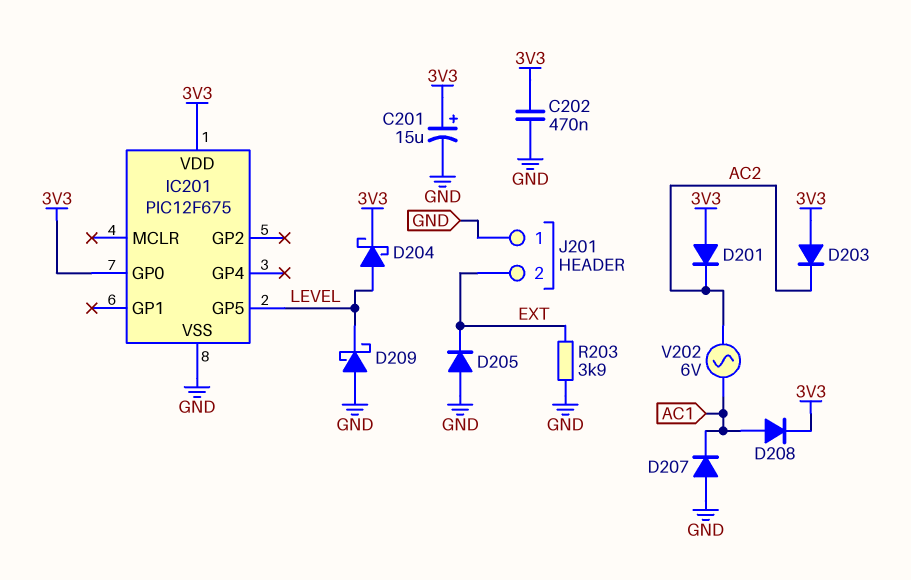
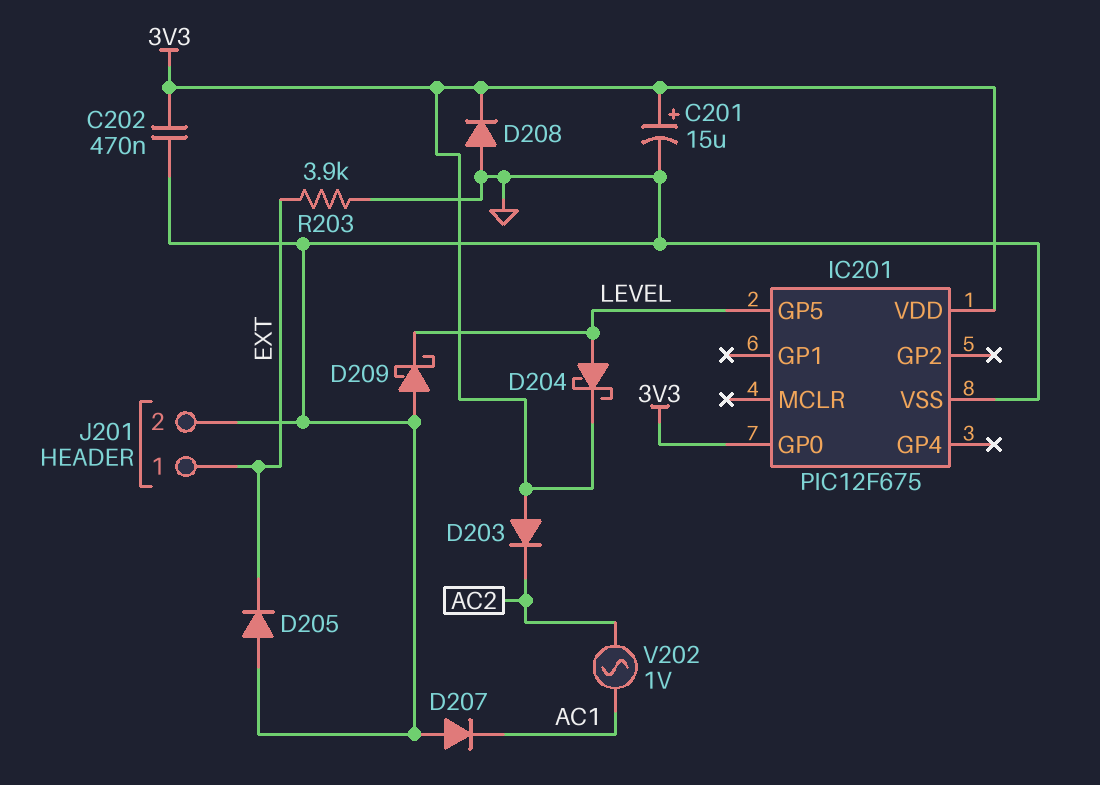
D201: diode (A 3V3, K AC2) -> none
D208: diode (A AC1, K 3V3) -> diode (A GND, K 3V3)
J201 pin 1: GND -> EXT
J201 pin 2: EXT -> GND
V202: AC 6V (AC1, AC2) -> AC 1V (AC1, AC2)

